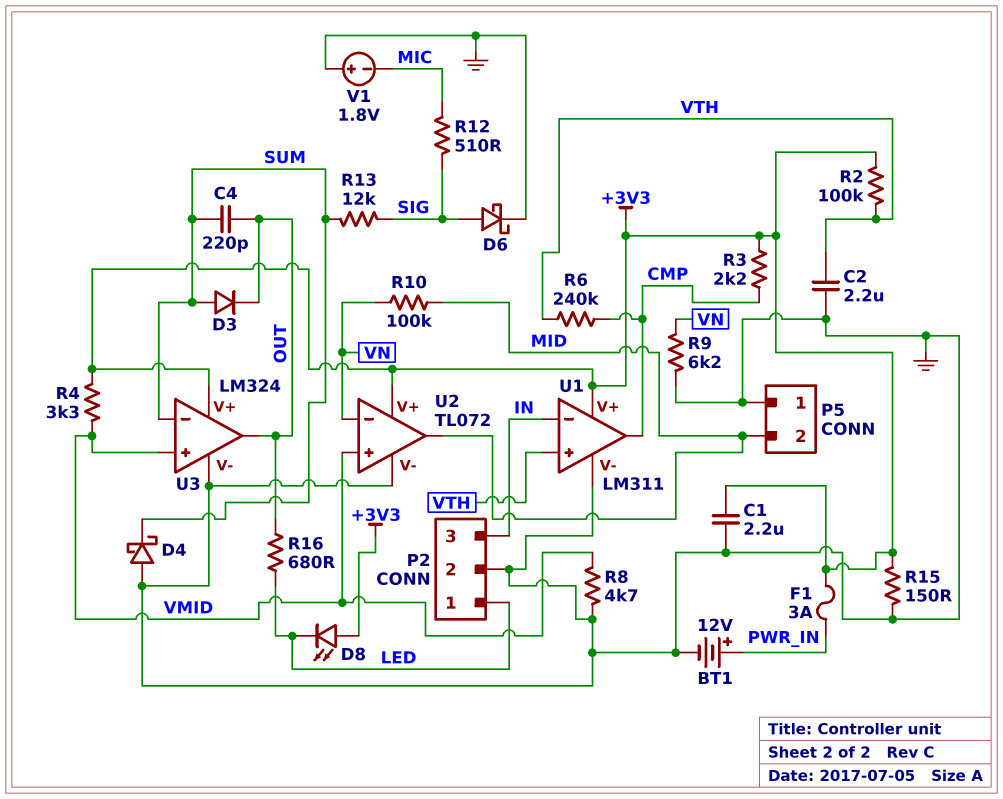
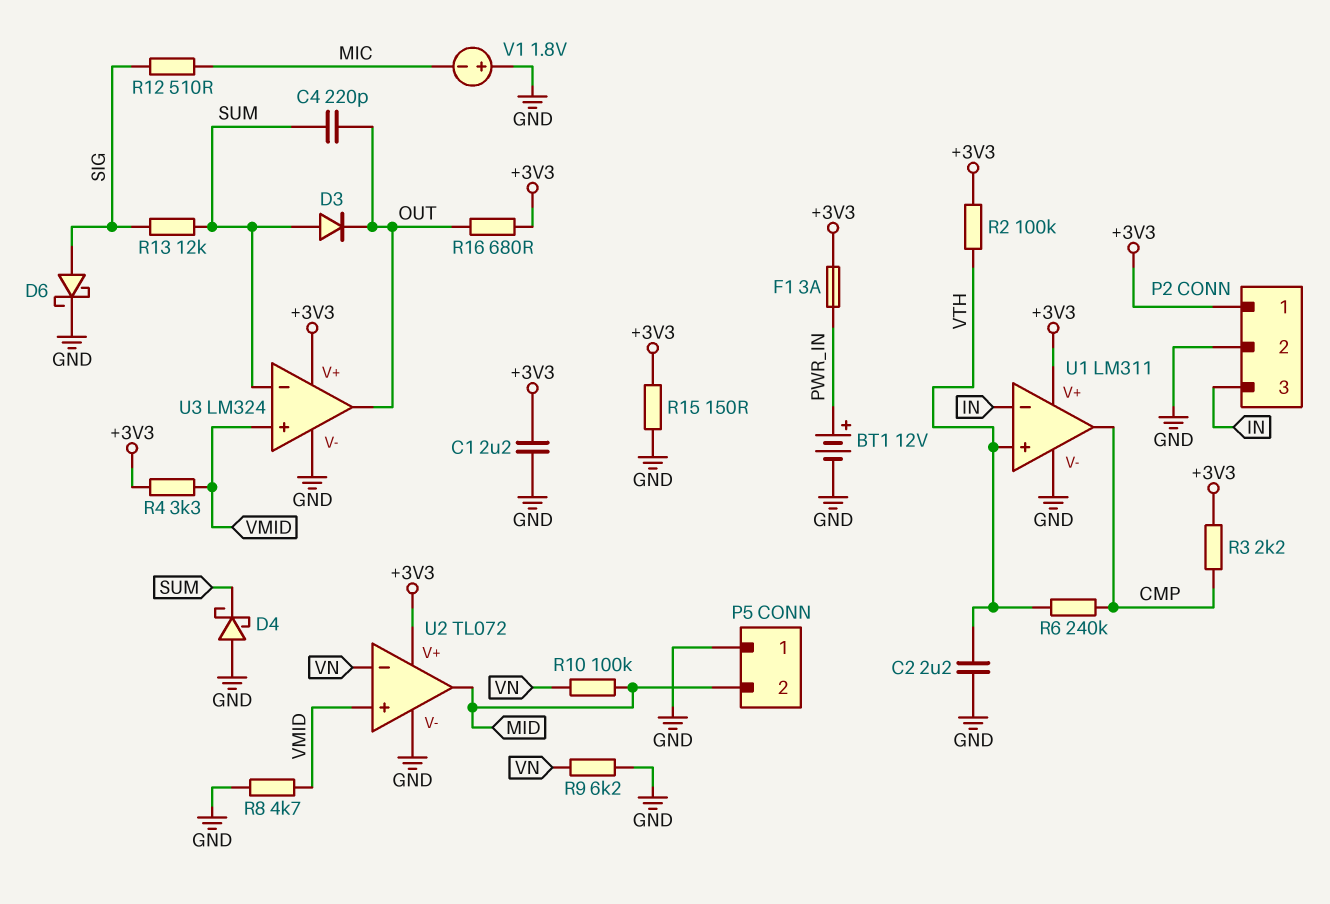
D8: LED (A +3V3, K LED) -> none
P2 pin 1: LED -> +3V3
R16: 680 (LED, OUT) -> 680 (+3V3, OUT)

